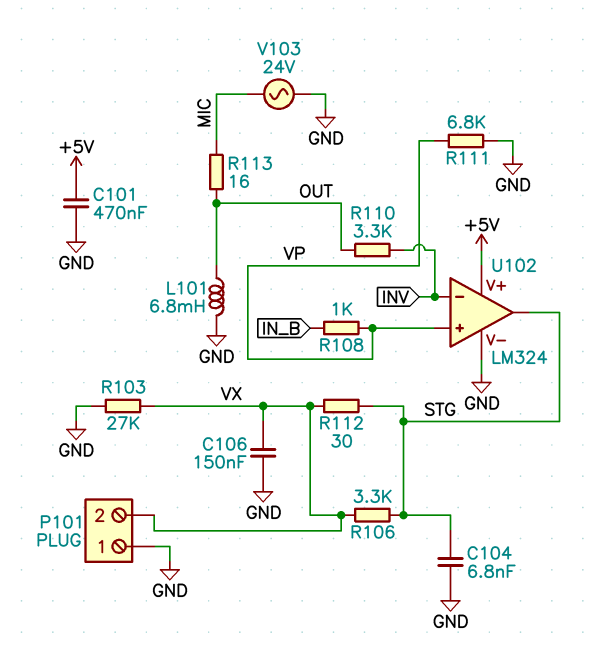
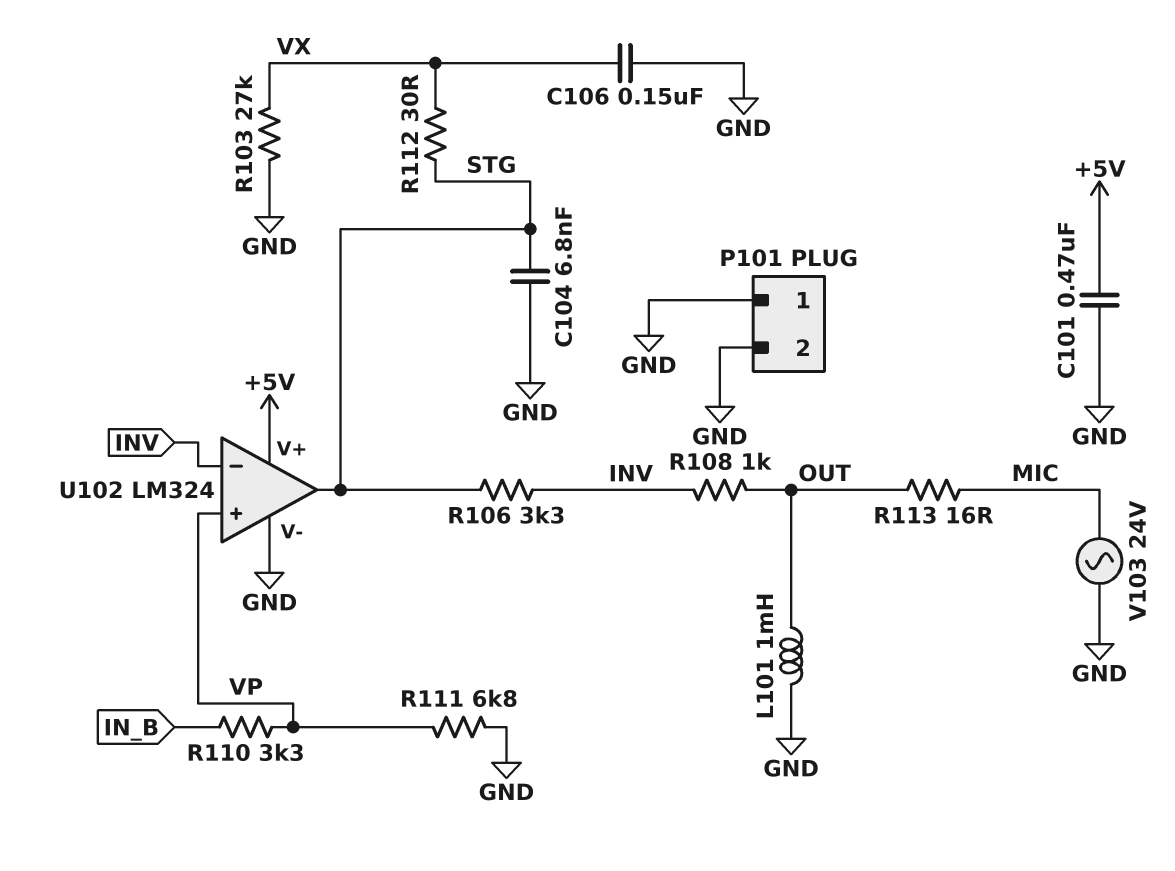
L101: 6.8mH (GND, OUT) -> 1mH (GND, OUT)
P101 pin 2: VX -> GND
R106: 3.3k (STG, VX) -> 3.3k (INV, STG)
R108: 1k (IN_B, VP) -> 1k (INV, OUT)
R110: 3.3k (INV, OUT) -> 3.3k (IN_B, VP)

